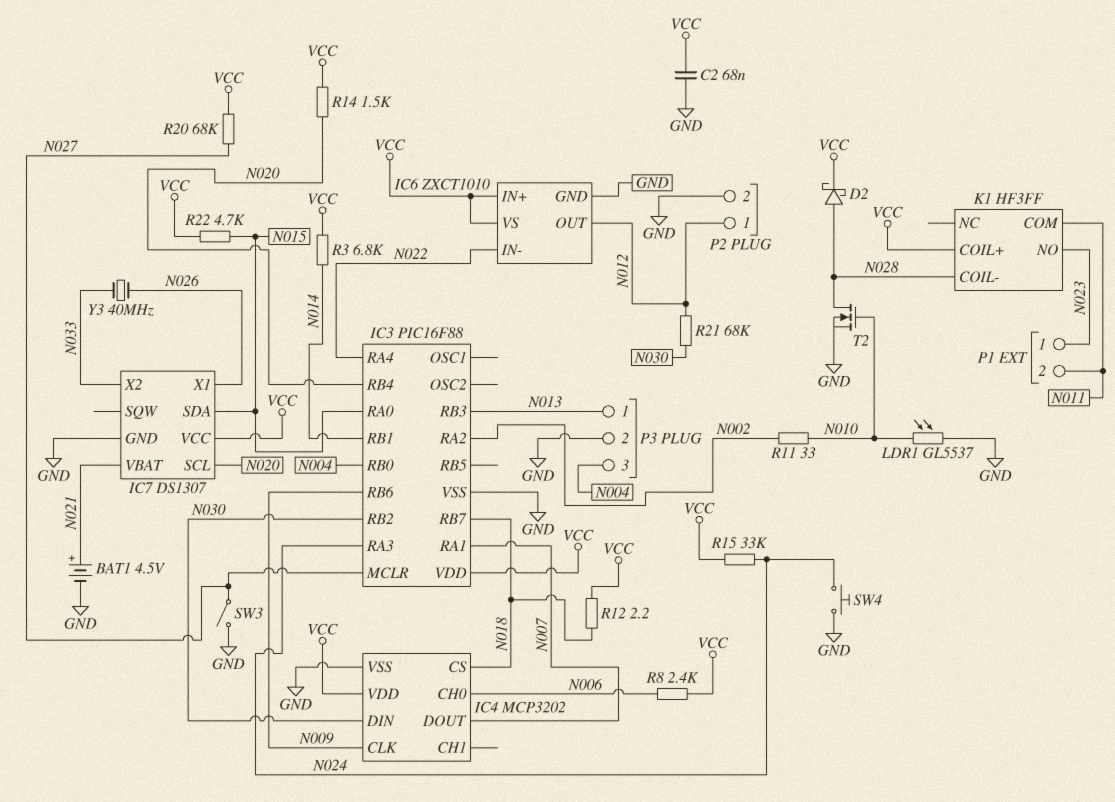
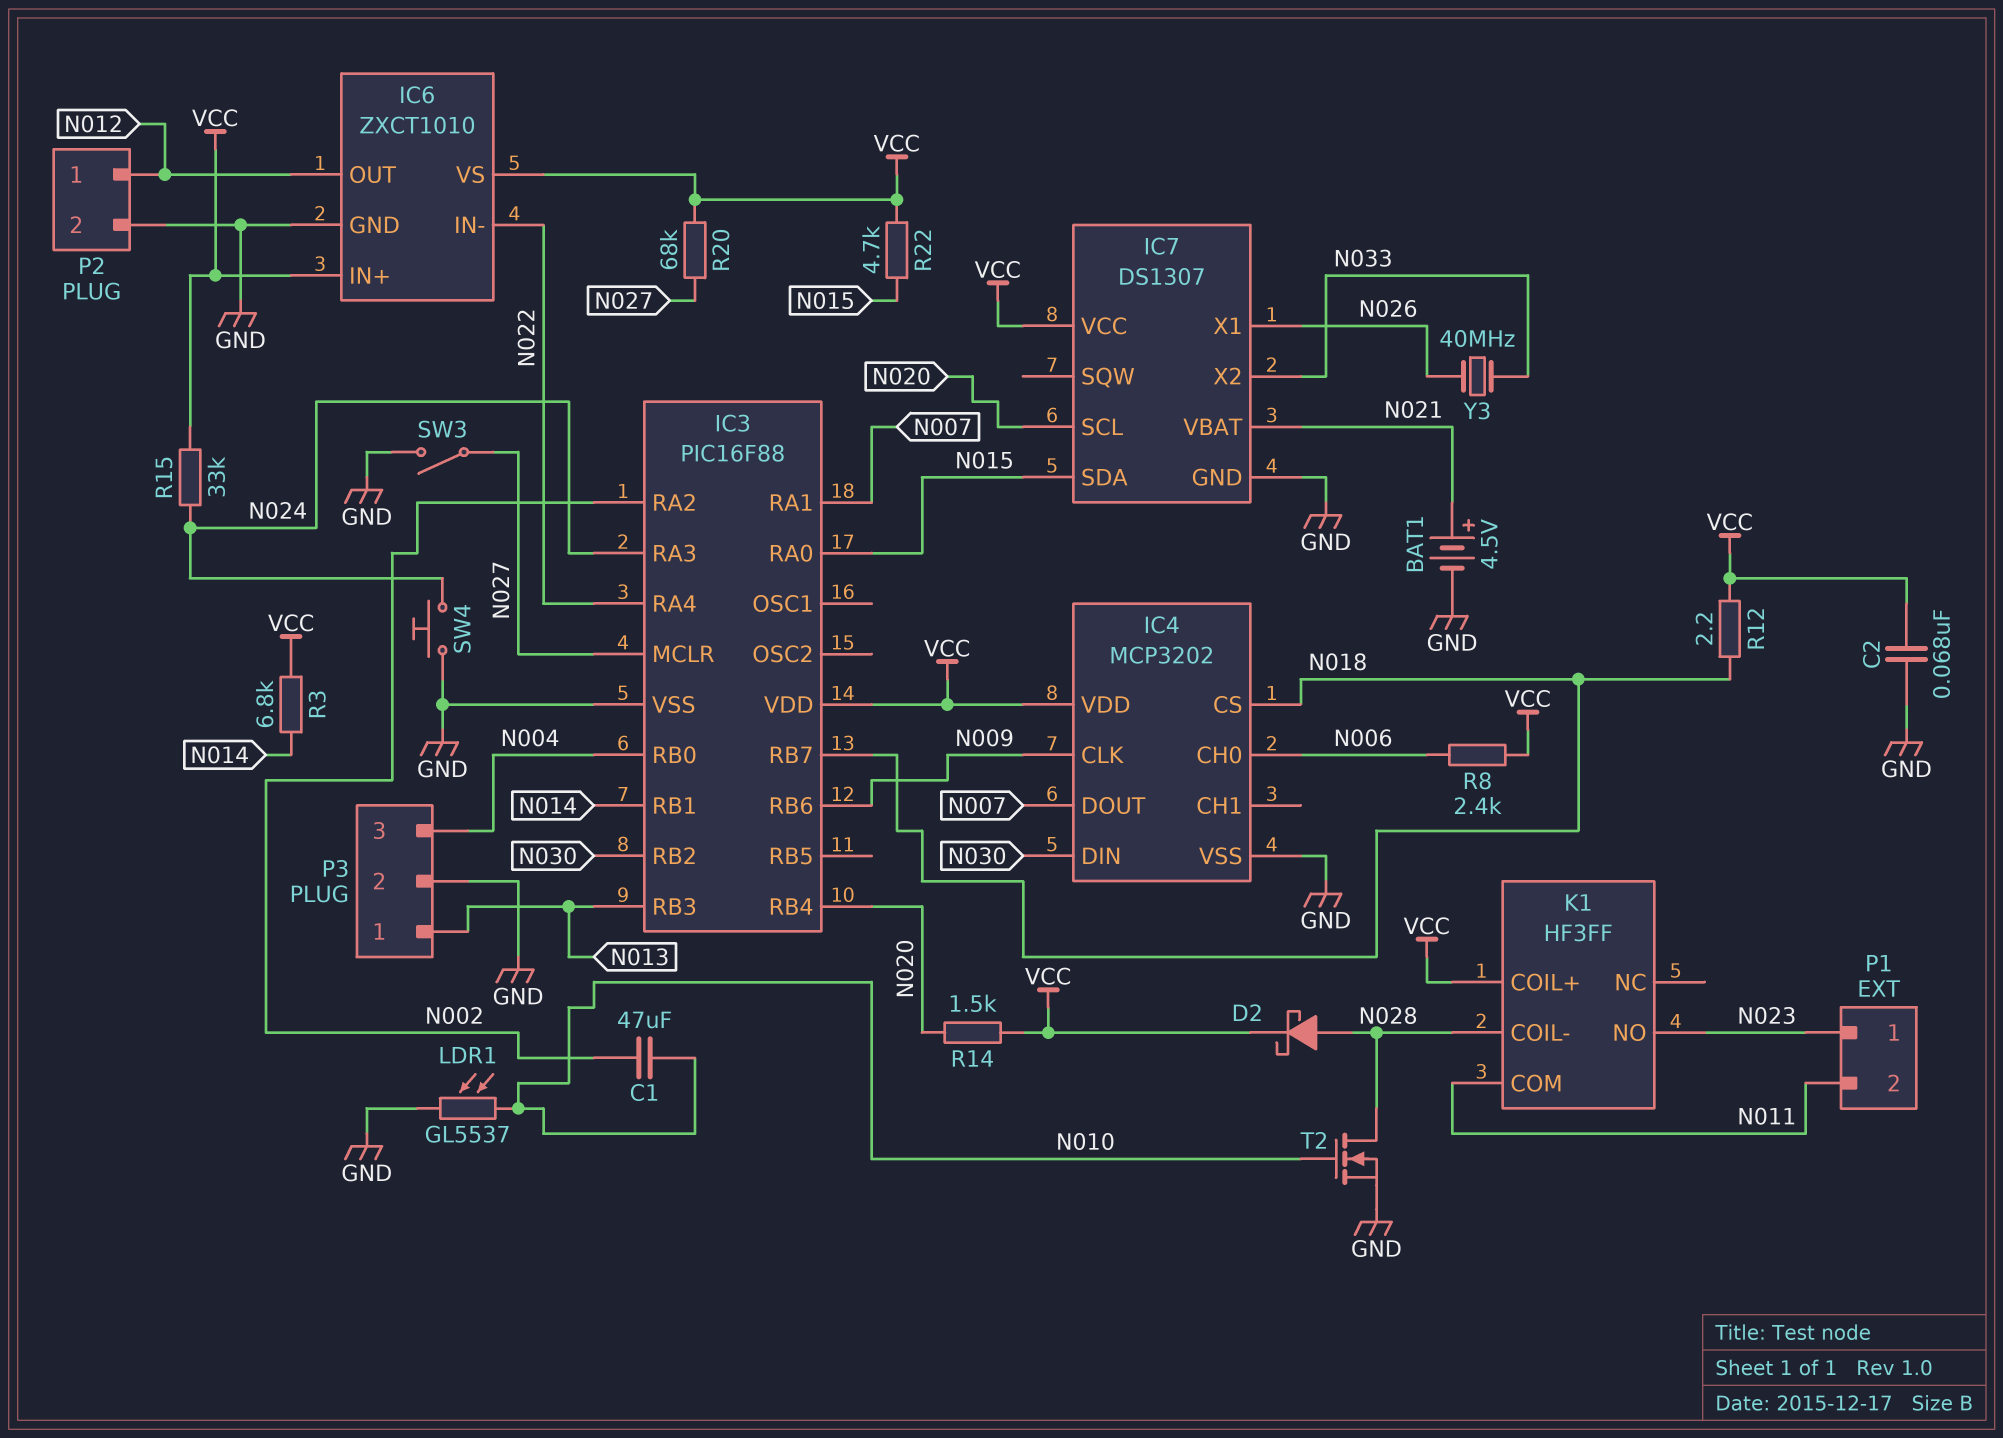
C1: none -> 47uF (N002, N010)
R11: 33 (N002, N010) -> none
R21: 68k (N012, N030) -> none

